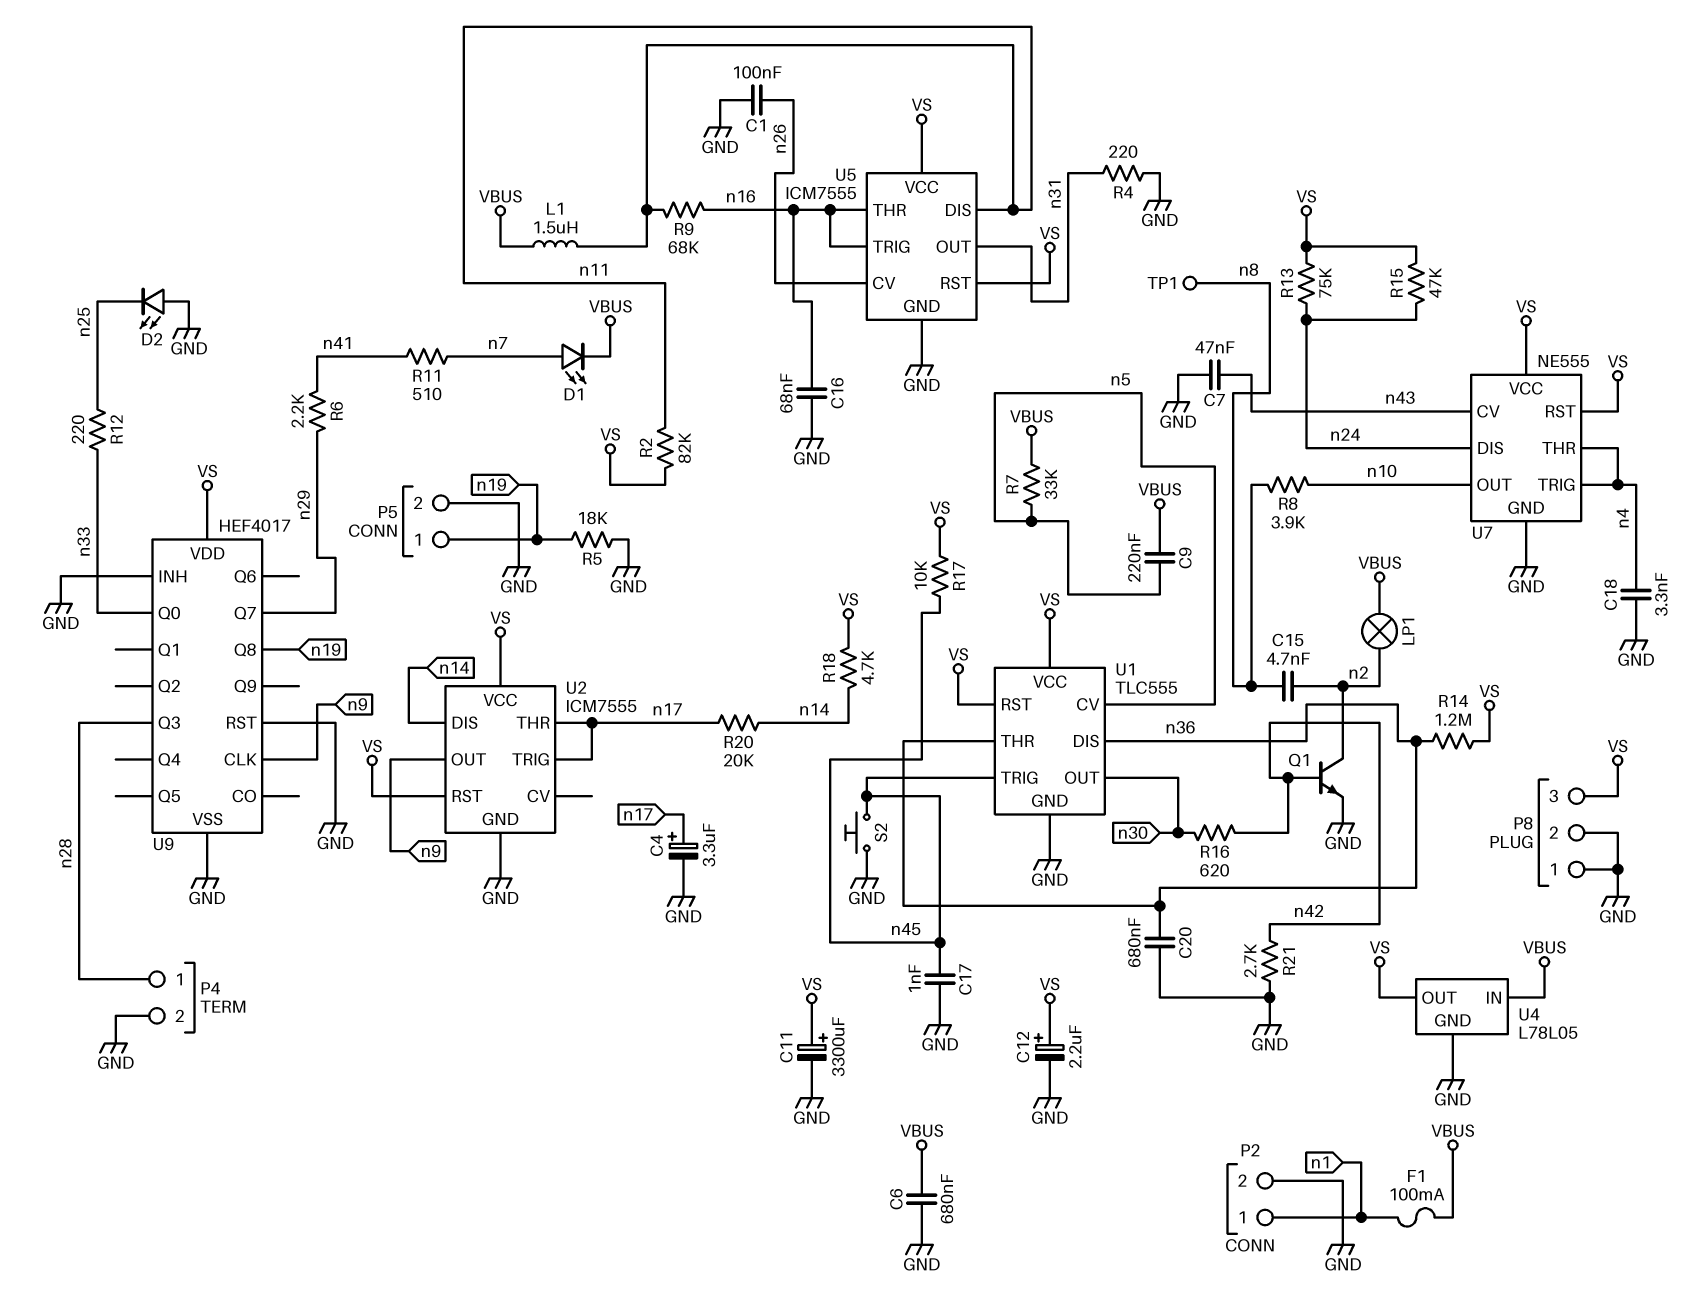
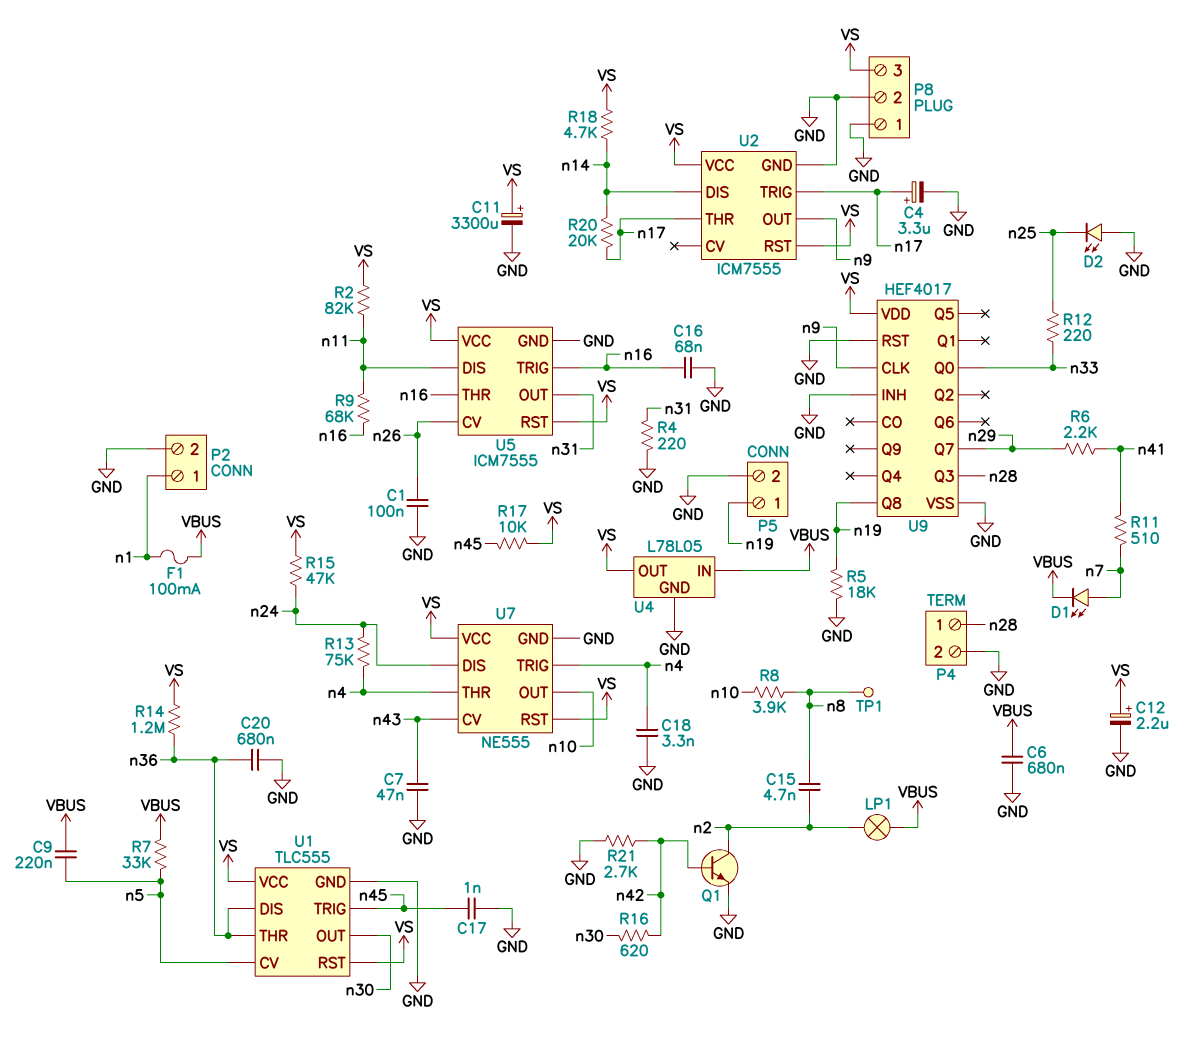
L1: 1.5uH (VBUS, n11) -> none
R13: 75k (VS, n24) -> 75k (n4, n24)
S2: button (GND, n45) -> none

